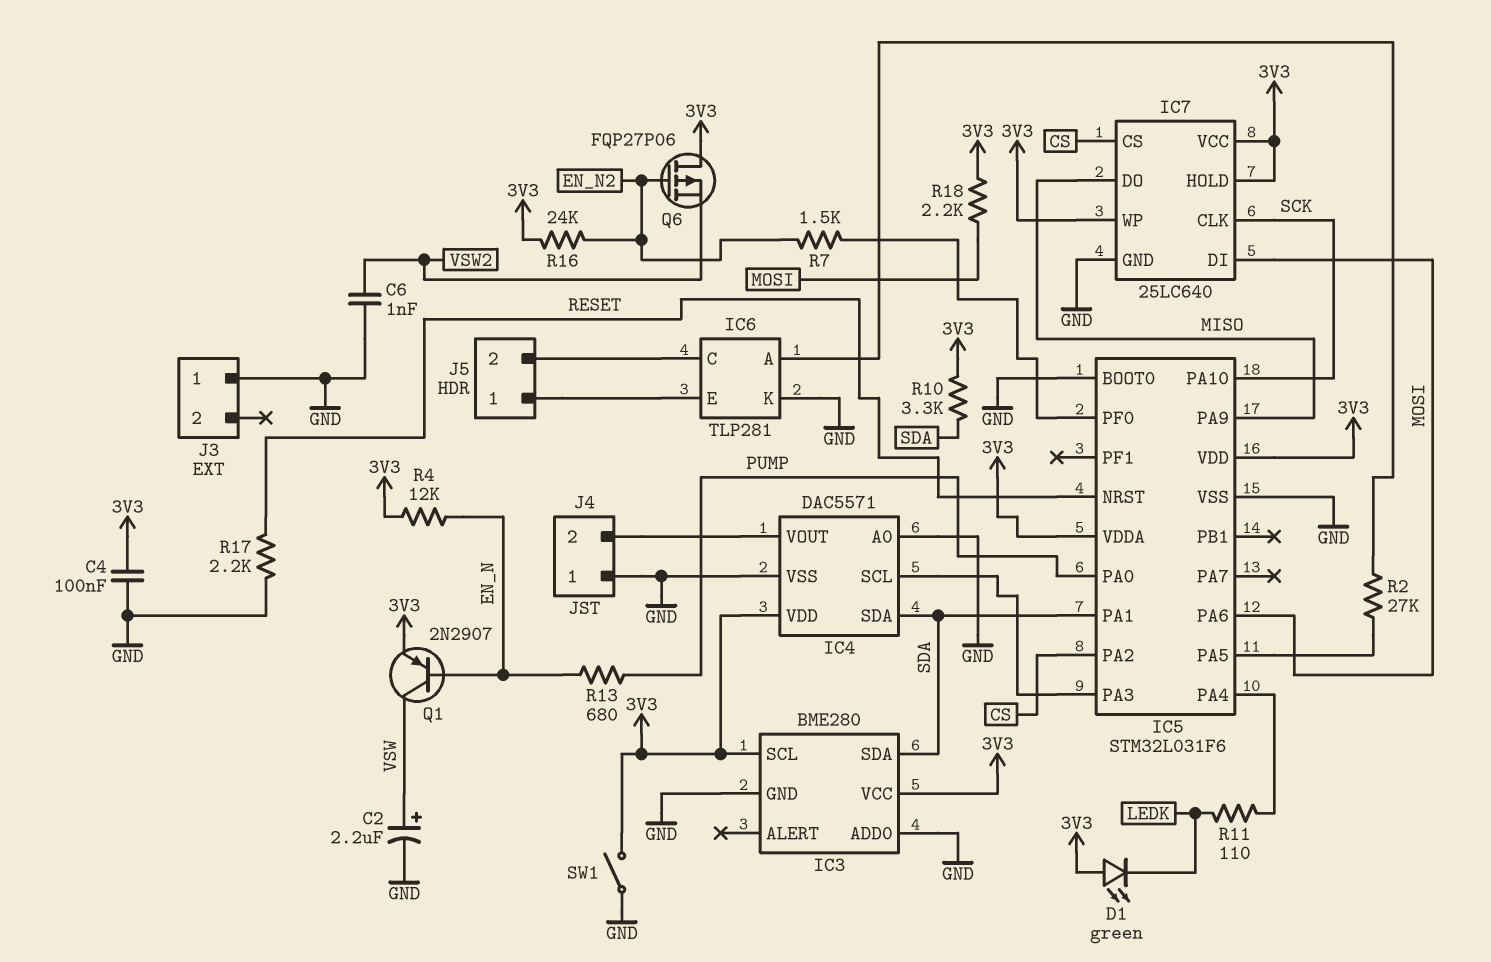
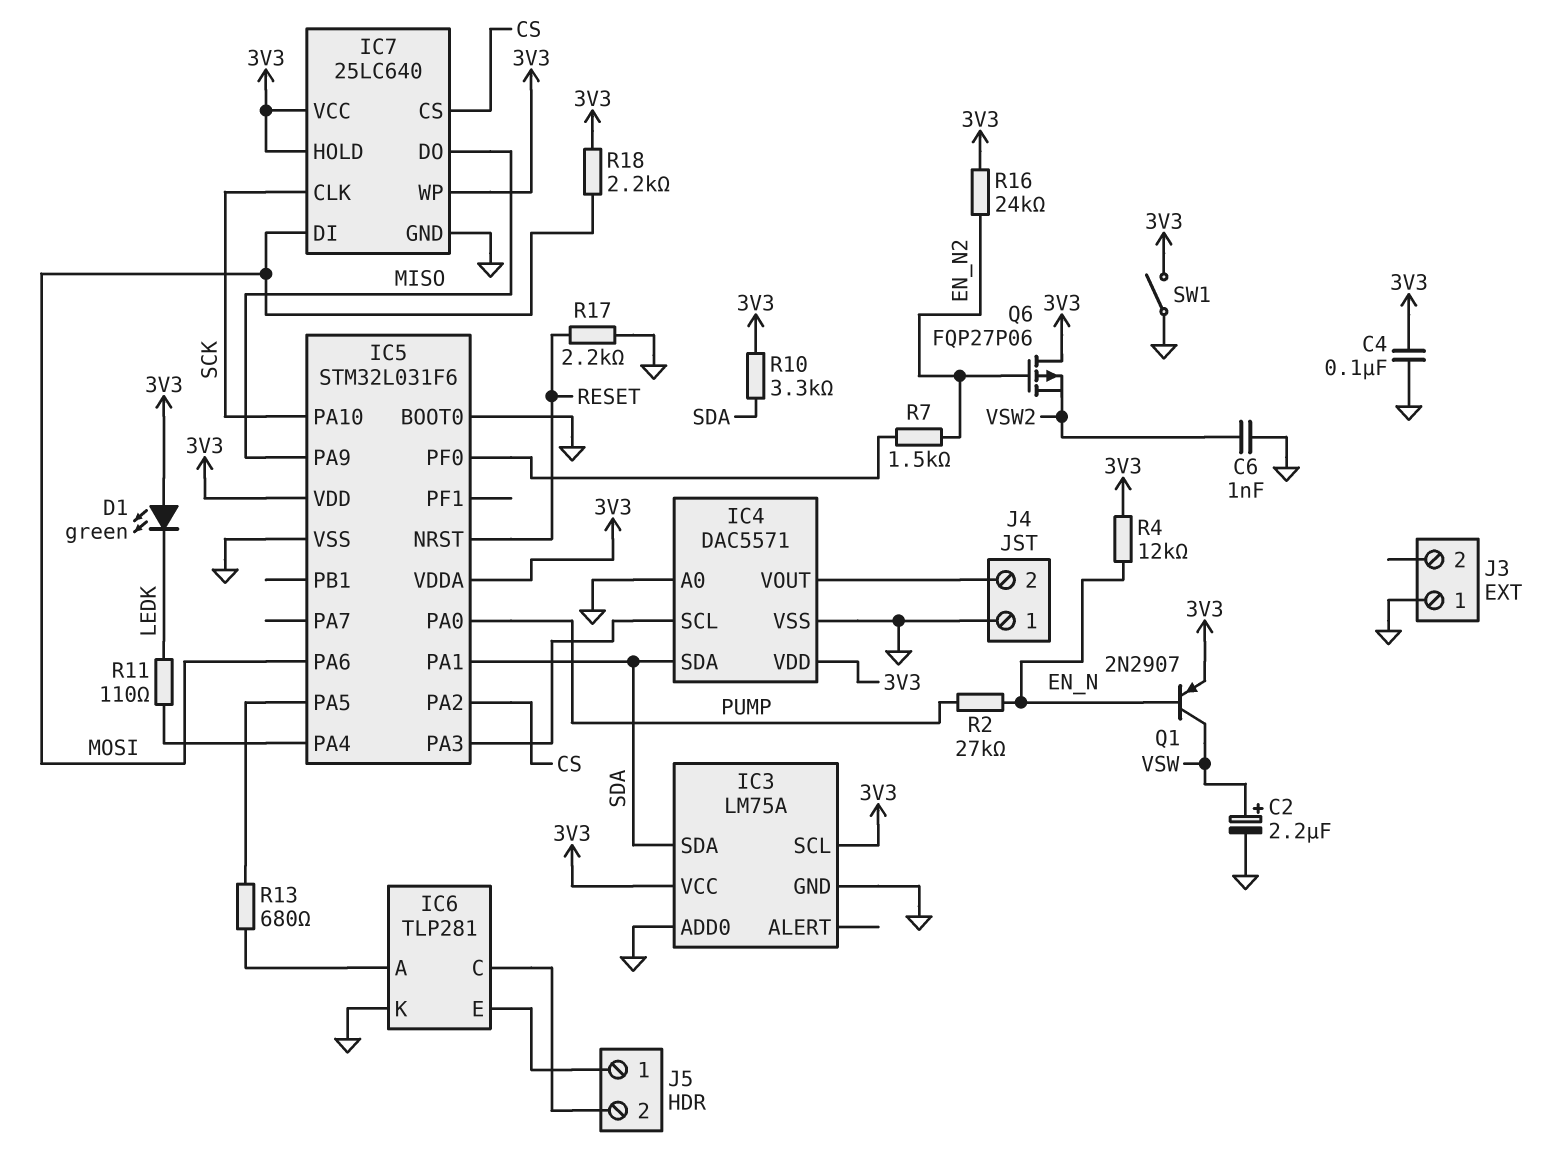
IC3: BME280 -> LM75A
R2: 27k (IC5/PA5, IC6/A) -> 27k (EN_N, PUMP)
R13: 680 (EN_N, PUMP) -> 680 (IC5/PA5, IC6/A)

